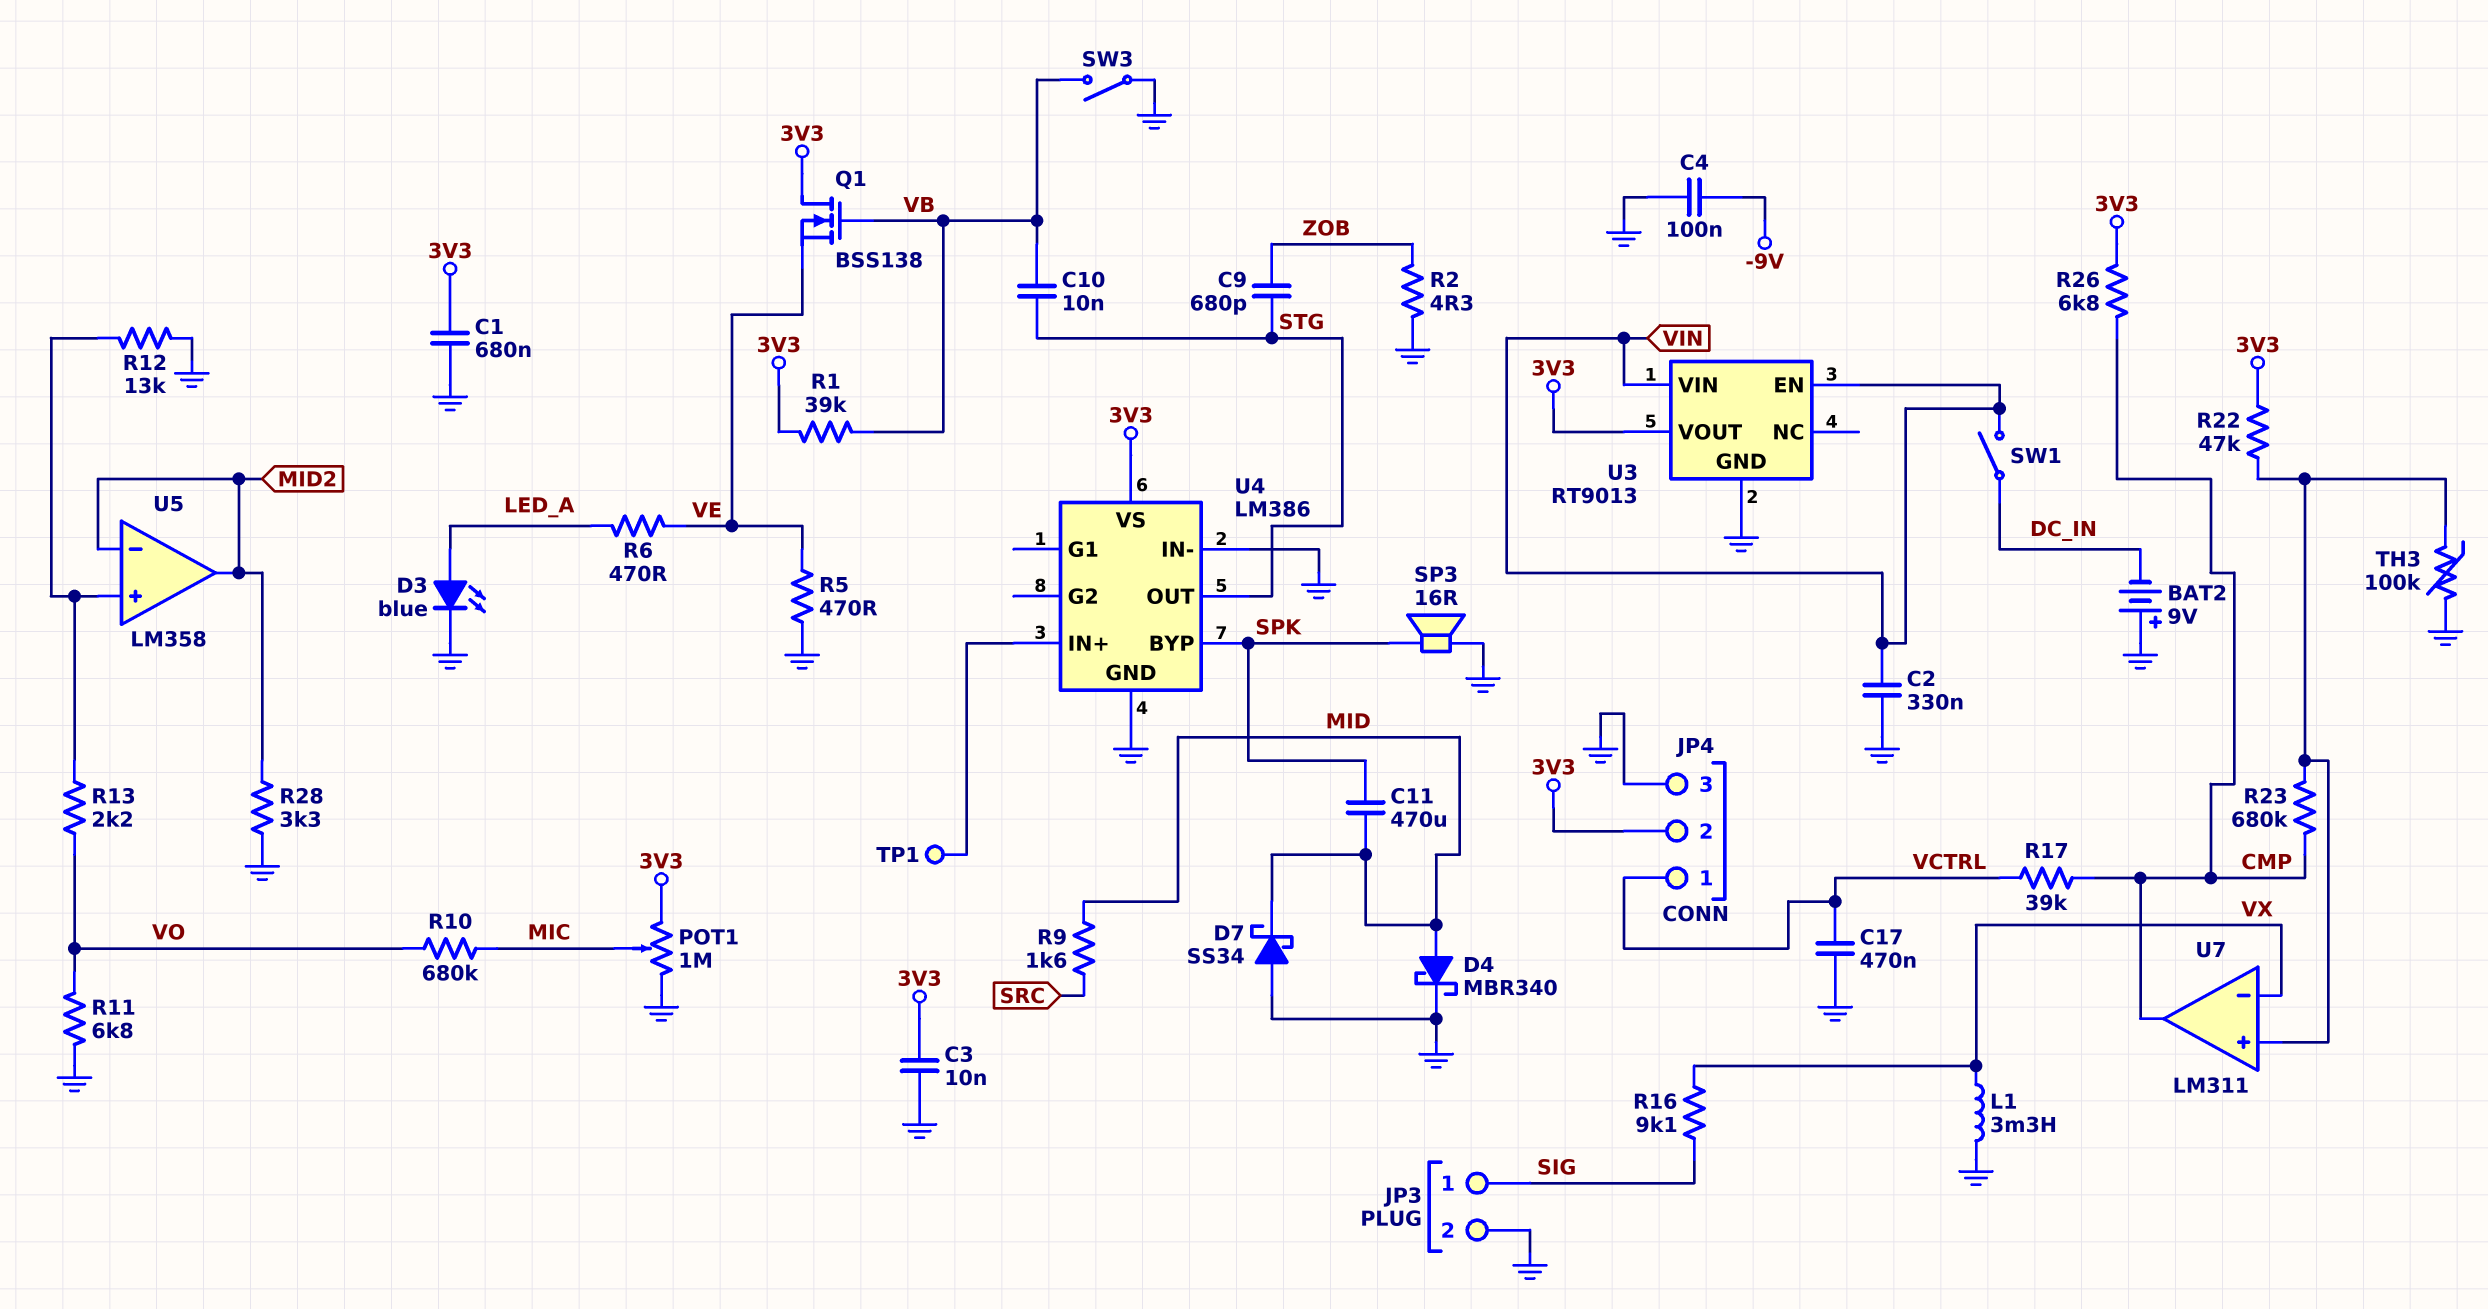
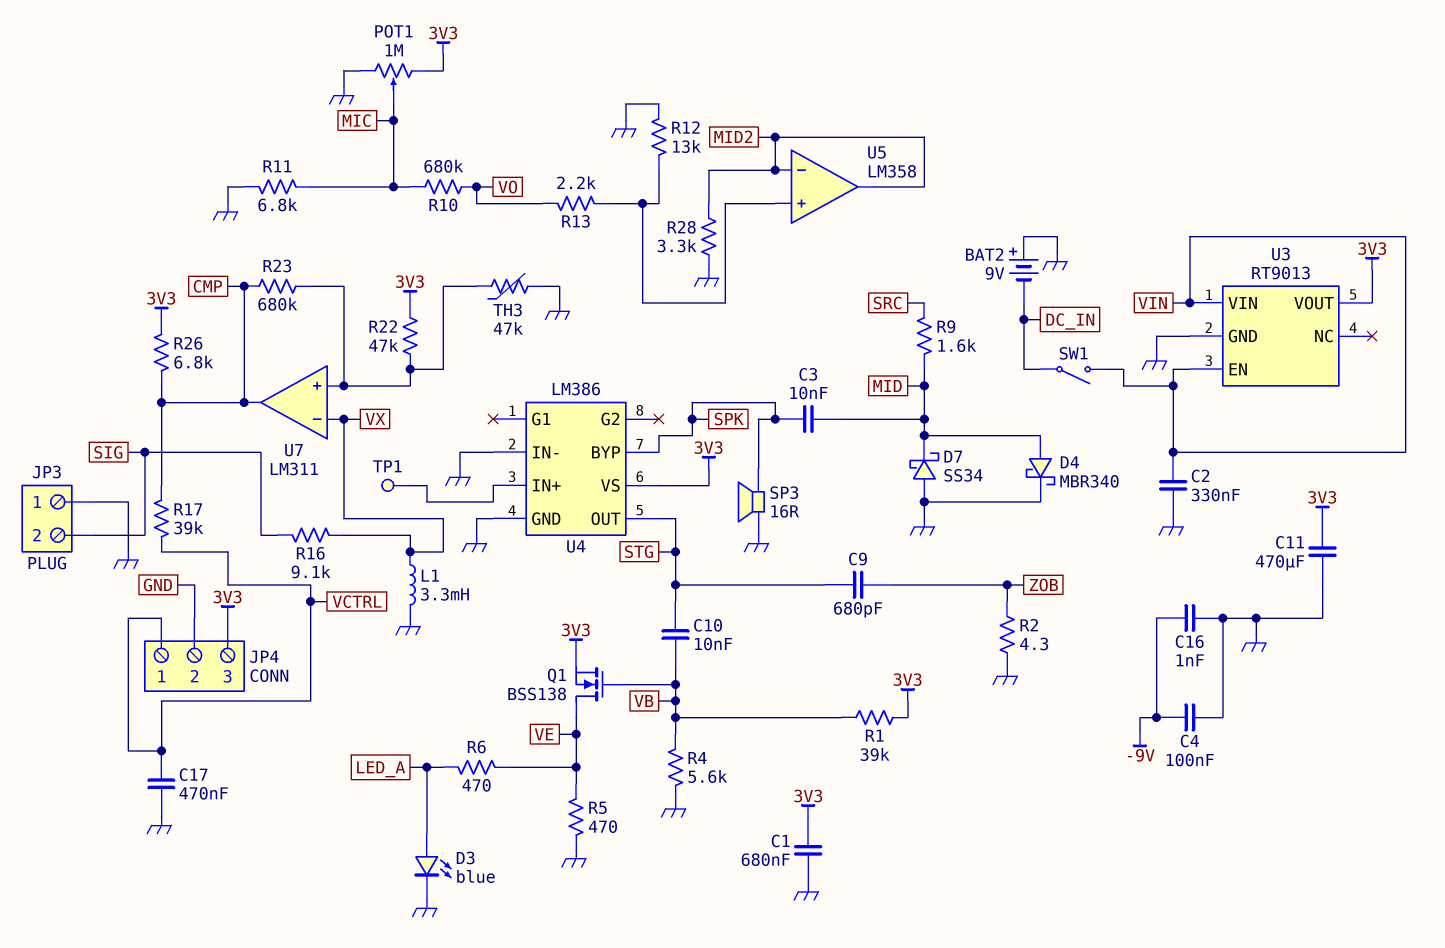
C3: 10nF (3V3, GND) -> 10nF (MID, SPK)
C11: 470uF (MID, SPK) -> 470uF (3V3, GND)
C16: none -> 1nF (-9V, GND)
JP3 pin 1: SIG -> GND
JP3 pin 2: GND -> SIG
JP4 pin 2: 3V3 -> GND
JP4 pin 3: GND -> 3V3
Q1: NMOS BSS138 (G VB, D 3V3, S VE) -> NMOS BSS138 (G VB, D VE, S 3V3)
R4: none -> 5.6k (GND, VB)
R11: 6.8k (GND, VO) -> 6.8k (GND, MIC)
SW3: switch (GND, VB) -> none
TH3: 100k (GND, U7/in+) -> 47k (GND, U7/in+)

